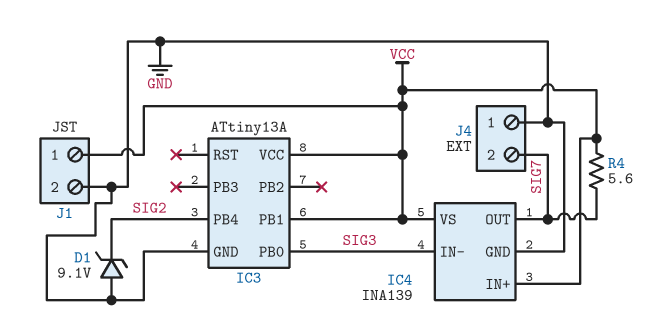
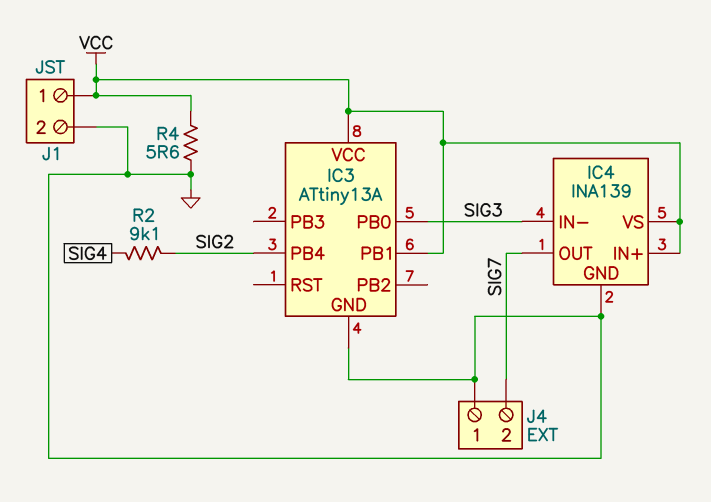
D1: zener 9.1V (A GND, K SIG2) -> none
R2: none -> 9.1k (SIG2, SIG4)
R4: 5.6 (SIG7, VCC) -> 5.6 (GND, VCC)

